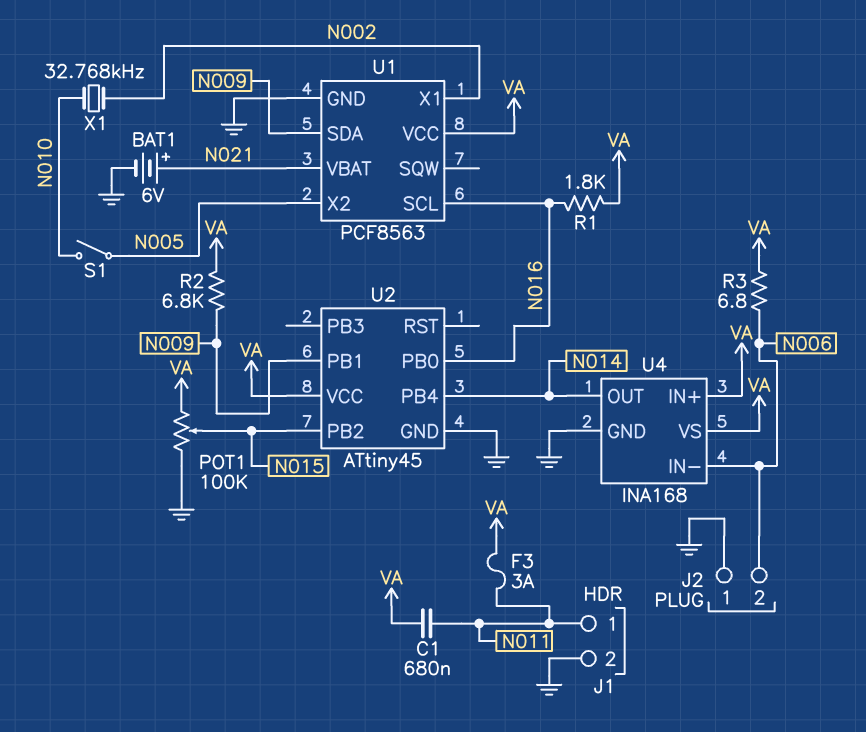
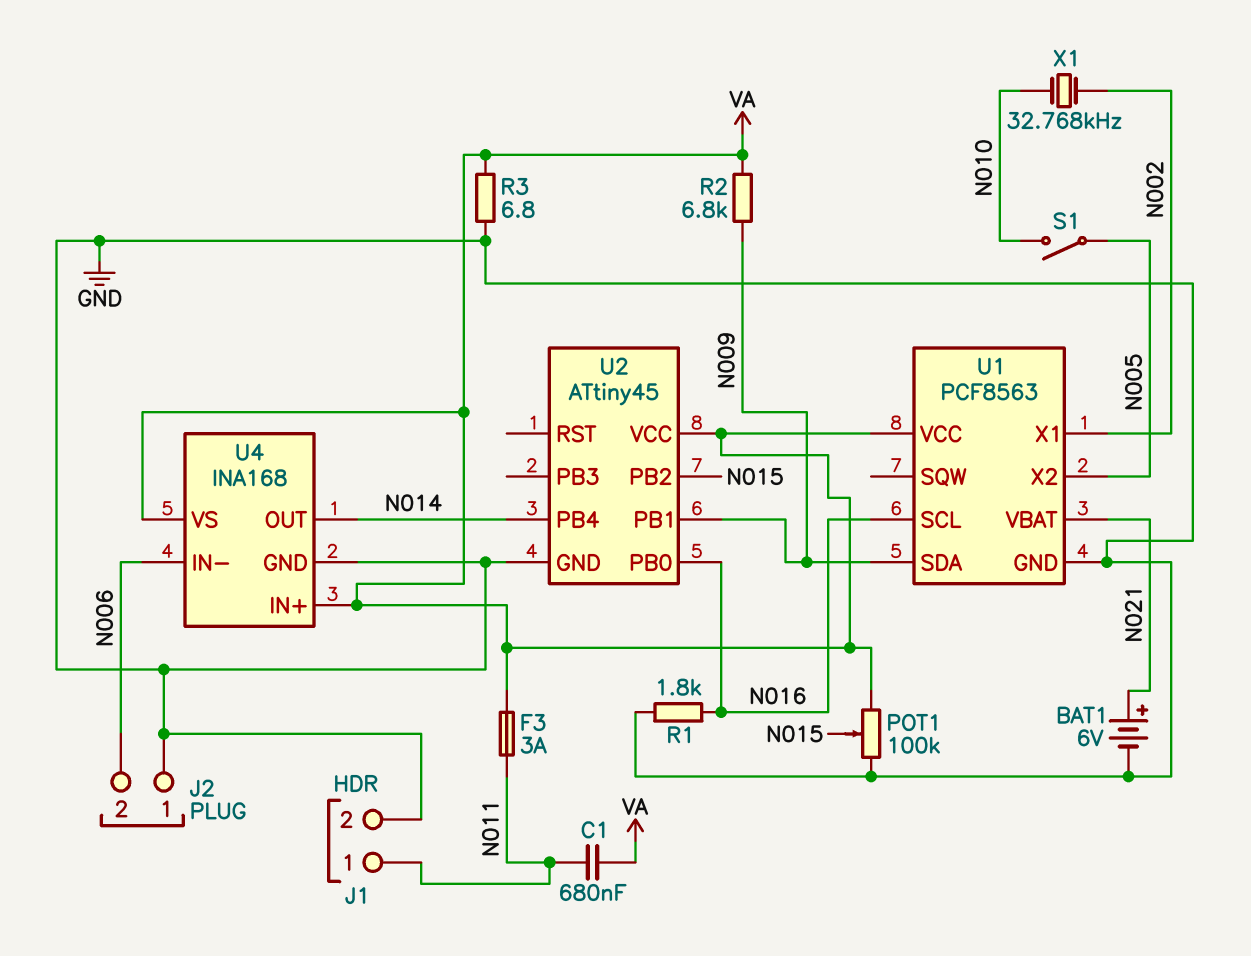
R1: 1.8k (N016, VA) -> 1.8k (GND, N016)
R3: 6.8 (N006, VA) -> 6.8 (GND, VA)

